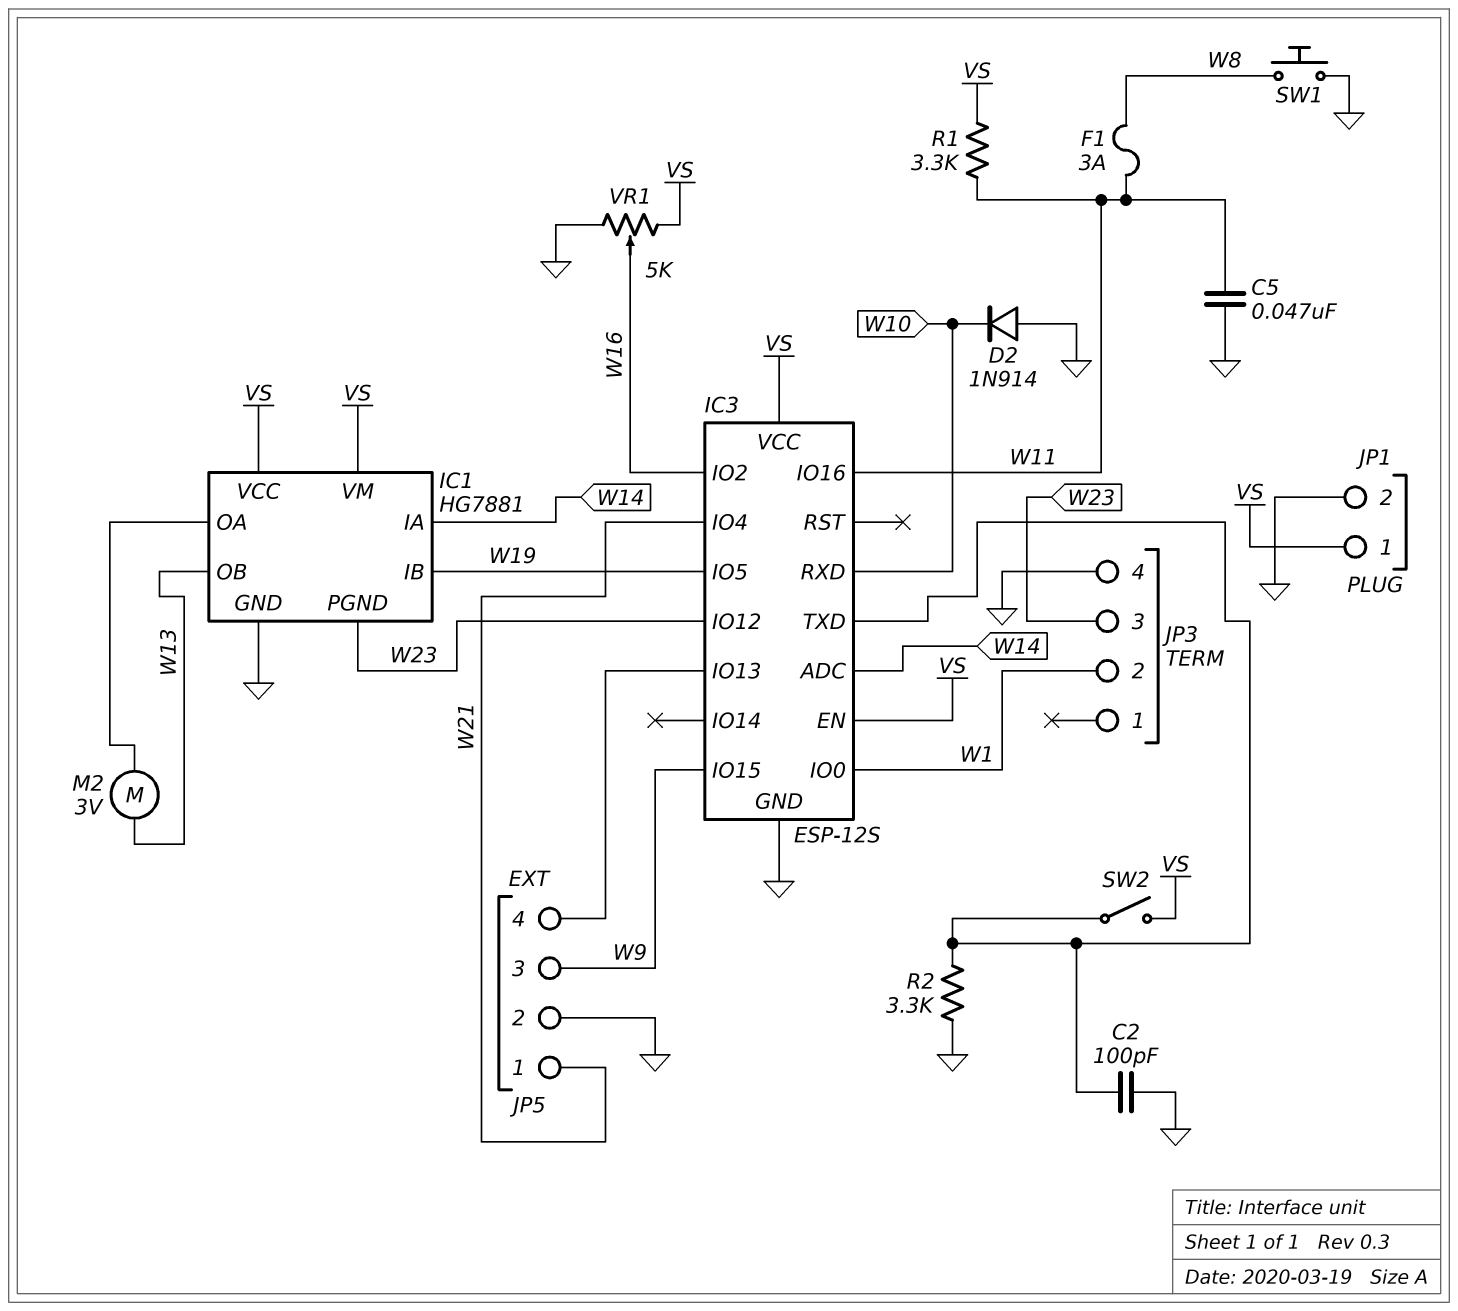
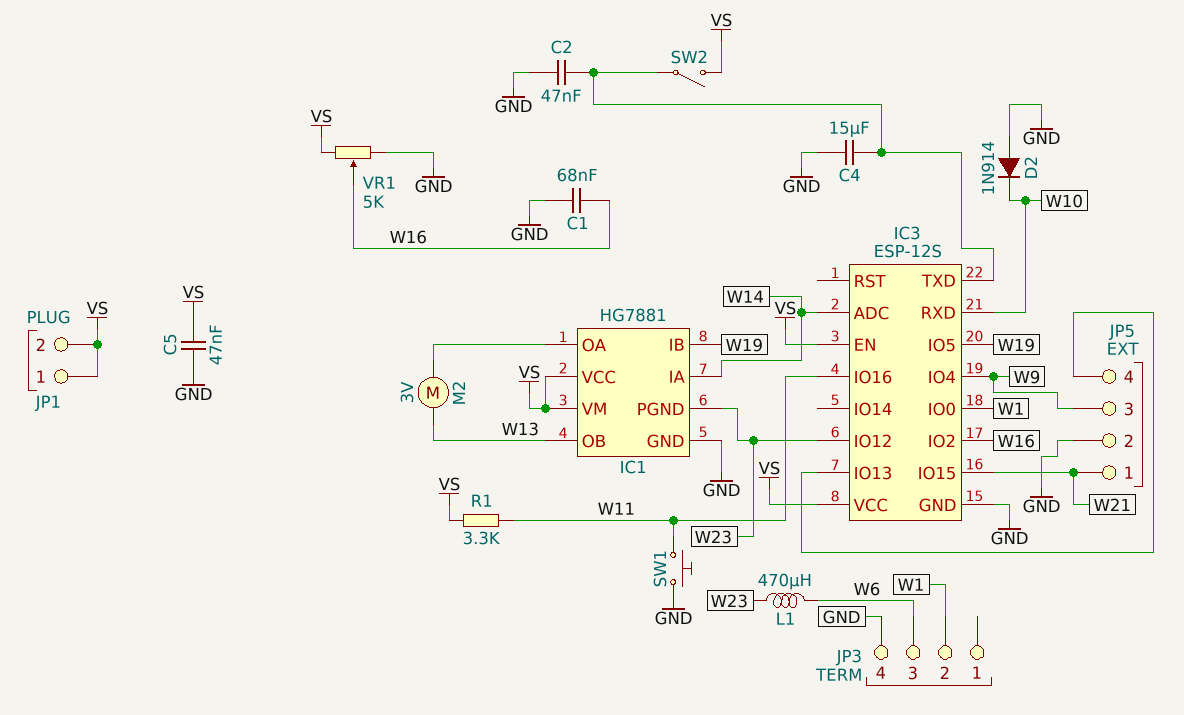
C1: none -> 68nF (GND, W16)
C2: 100pF (GND, IC3/TXD) -> 47nF (GND, IC3/TXD)
C4: none -> 15uF (GND, IC3/TXD)
C5: 47nF (GND, W11) -> 47nF (GND, VS)
F1: 3A (W8, W11) -> none
IC3 pin IO4: W21 -> W9
IC3 pin IO15: W9 -> W21
JP1 pin 2: GND -> VS
JP3 pin 3: W23 -> W6
L1: none -> 470uH (W6, W23)
R2: 3.3k (GND, IC3/TXD) -> none
SW1: button (GND, W8) -> button (GND, W11)

